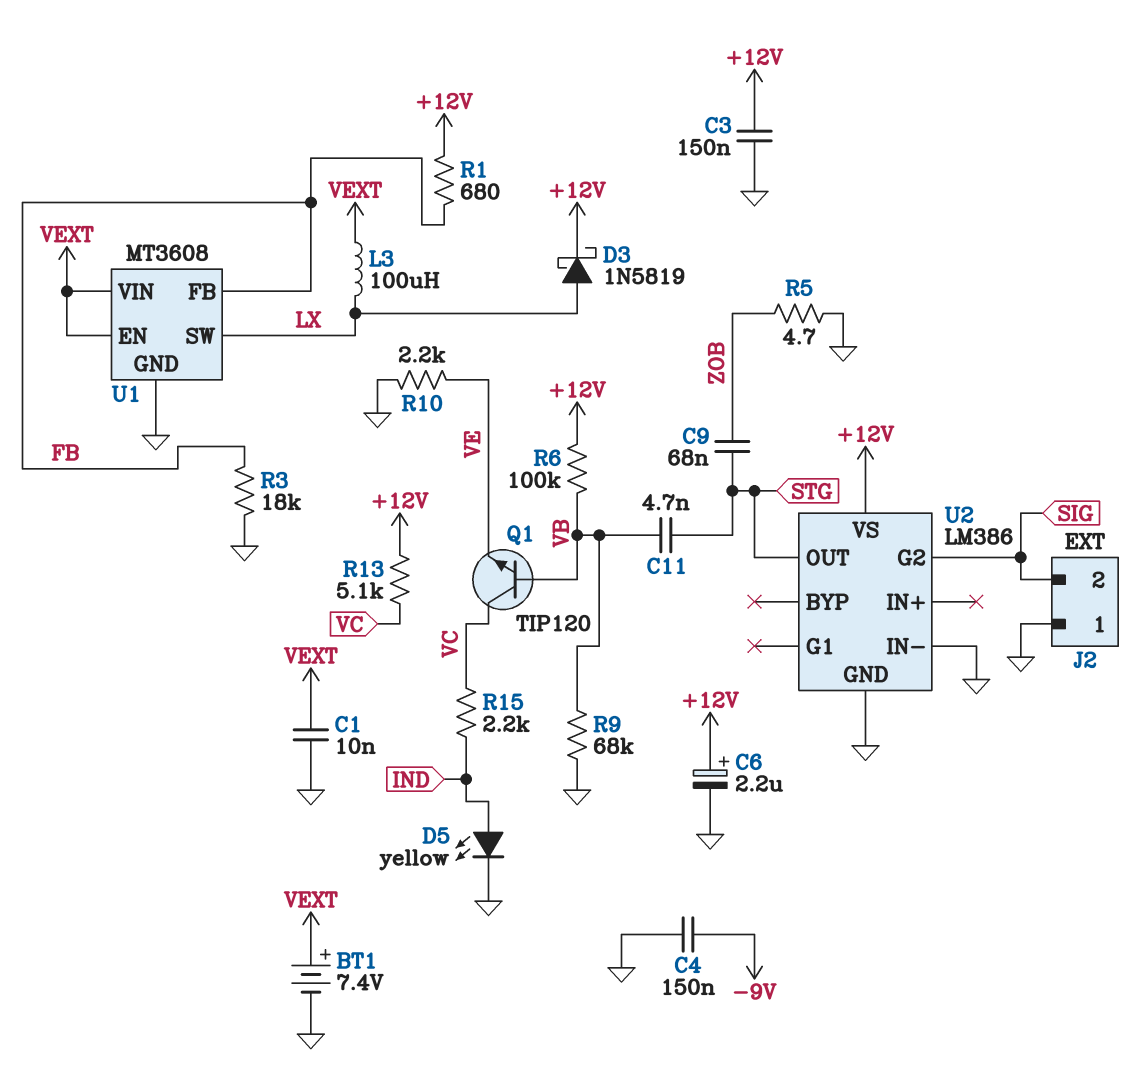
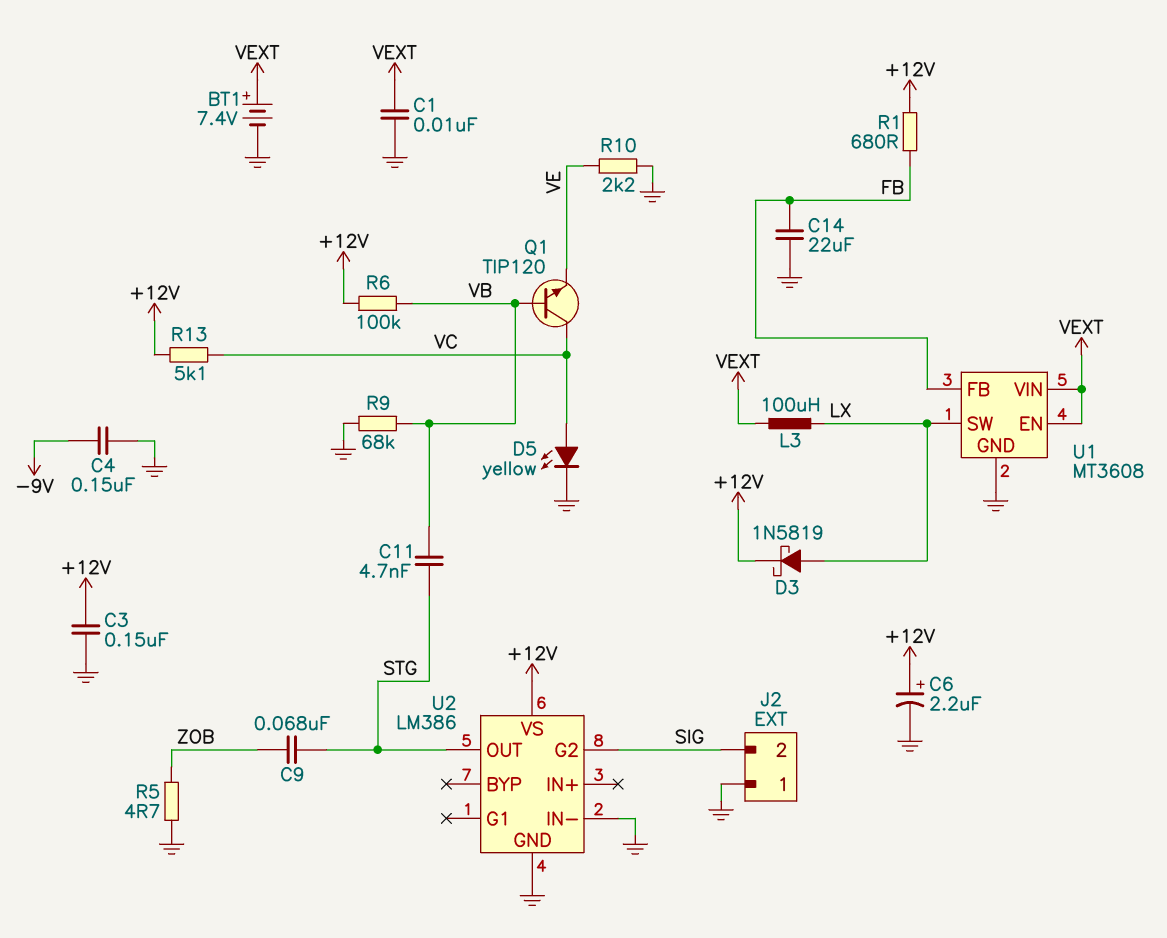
C14: none -> 22uF (FB, GND)
D5: LED yellow (A IND, K GND) -> LED yellow (A VC, K GND)
R3: 18k (FB, GND) -> none
R15: 2.2k (IND, VC) -> none

